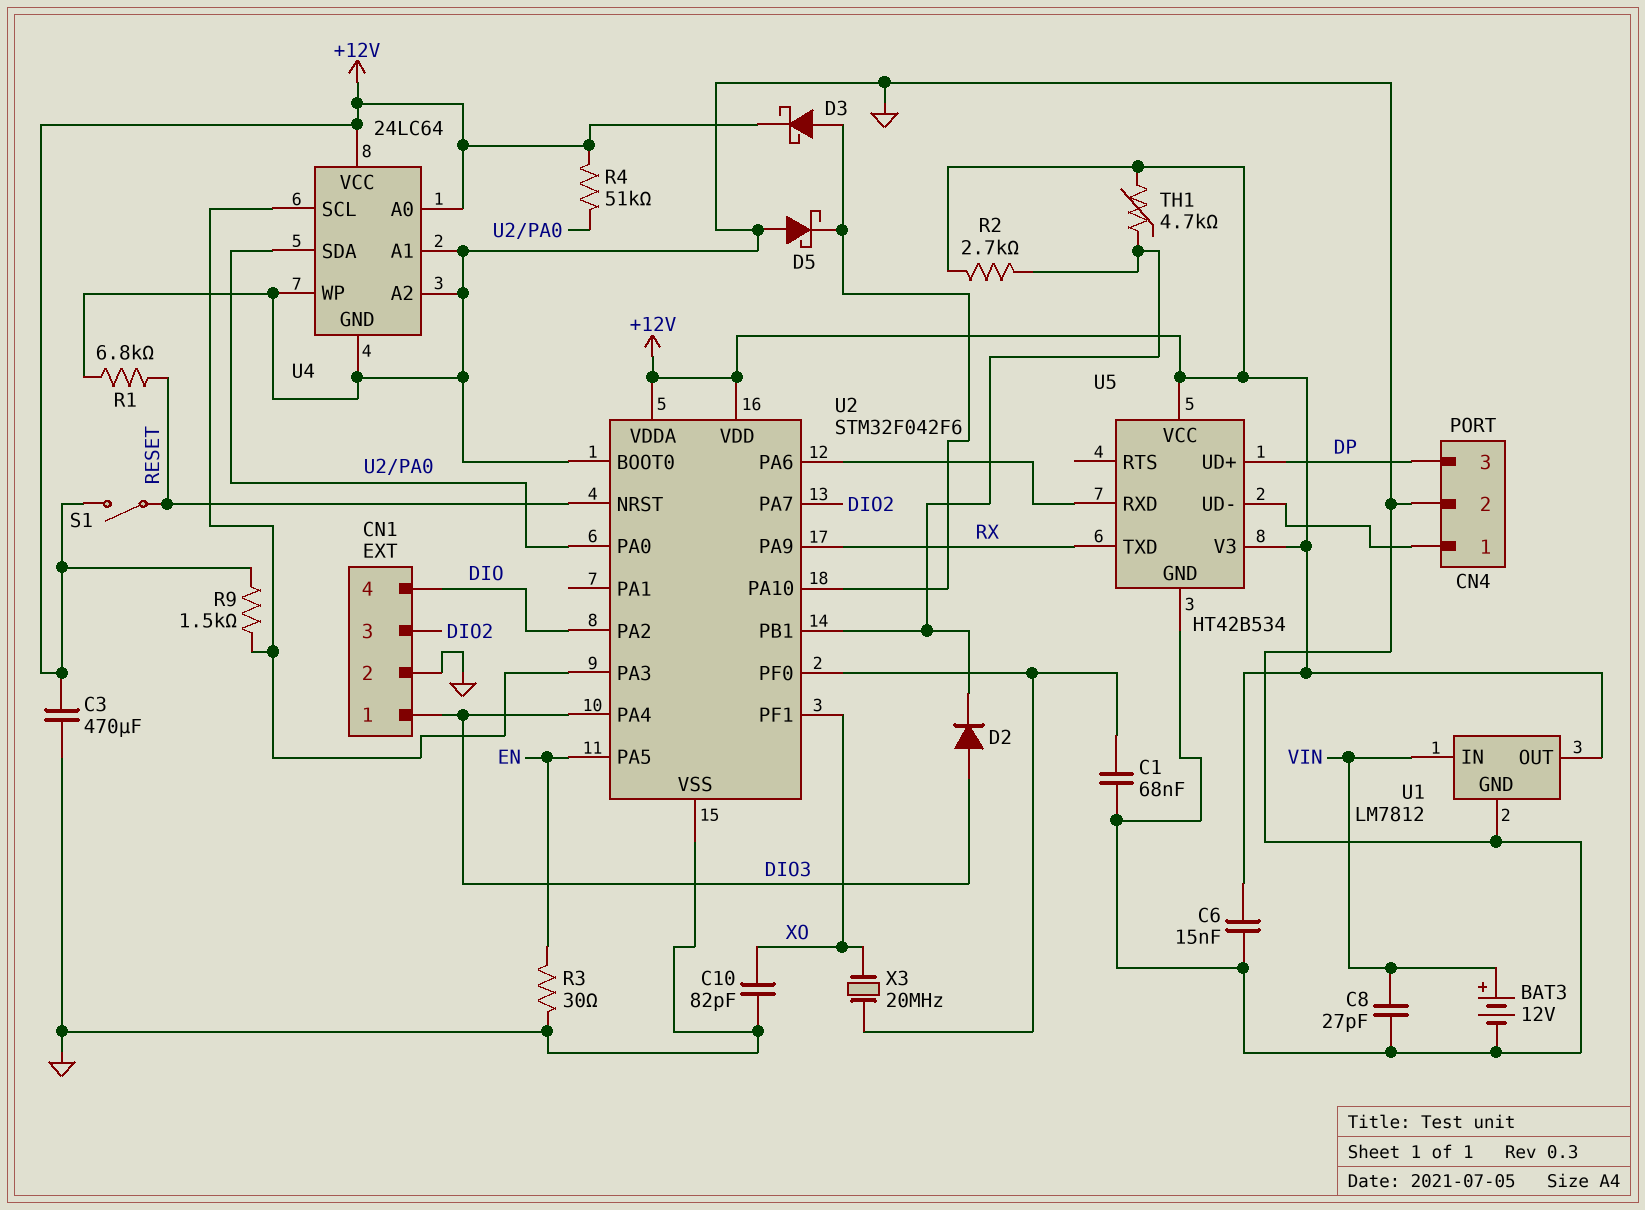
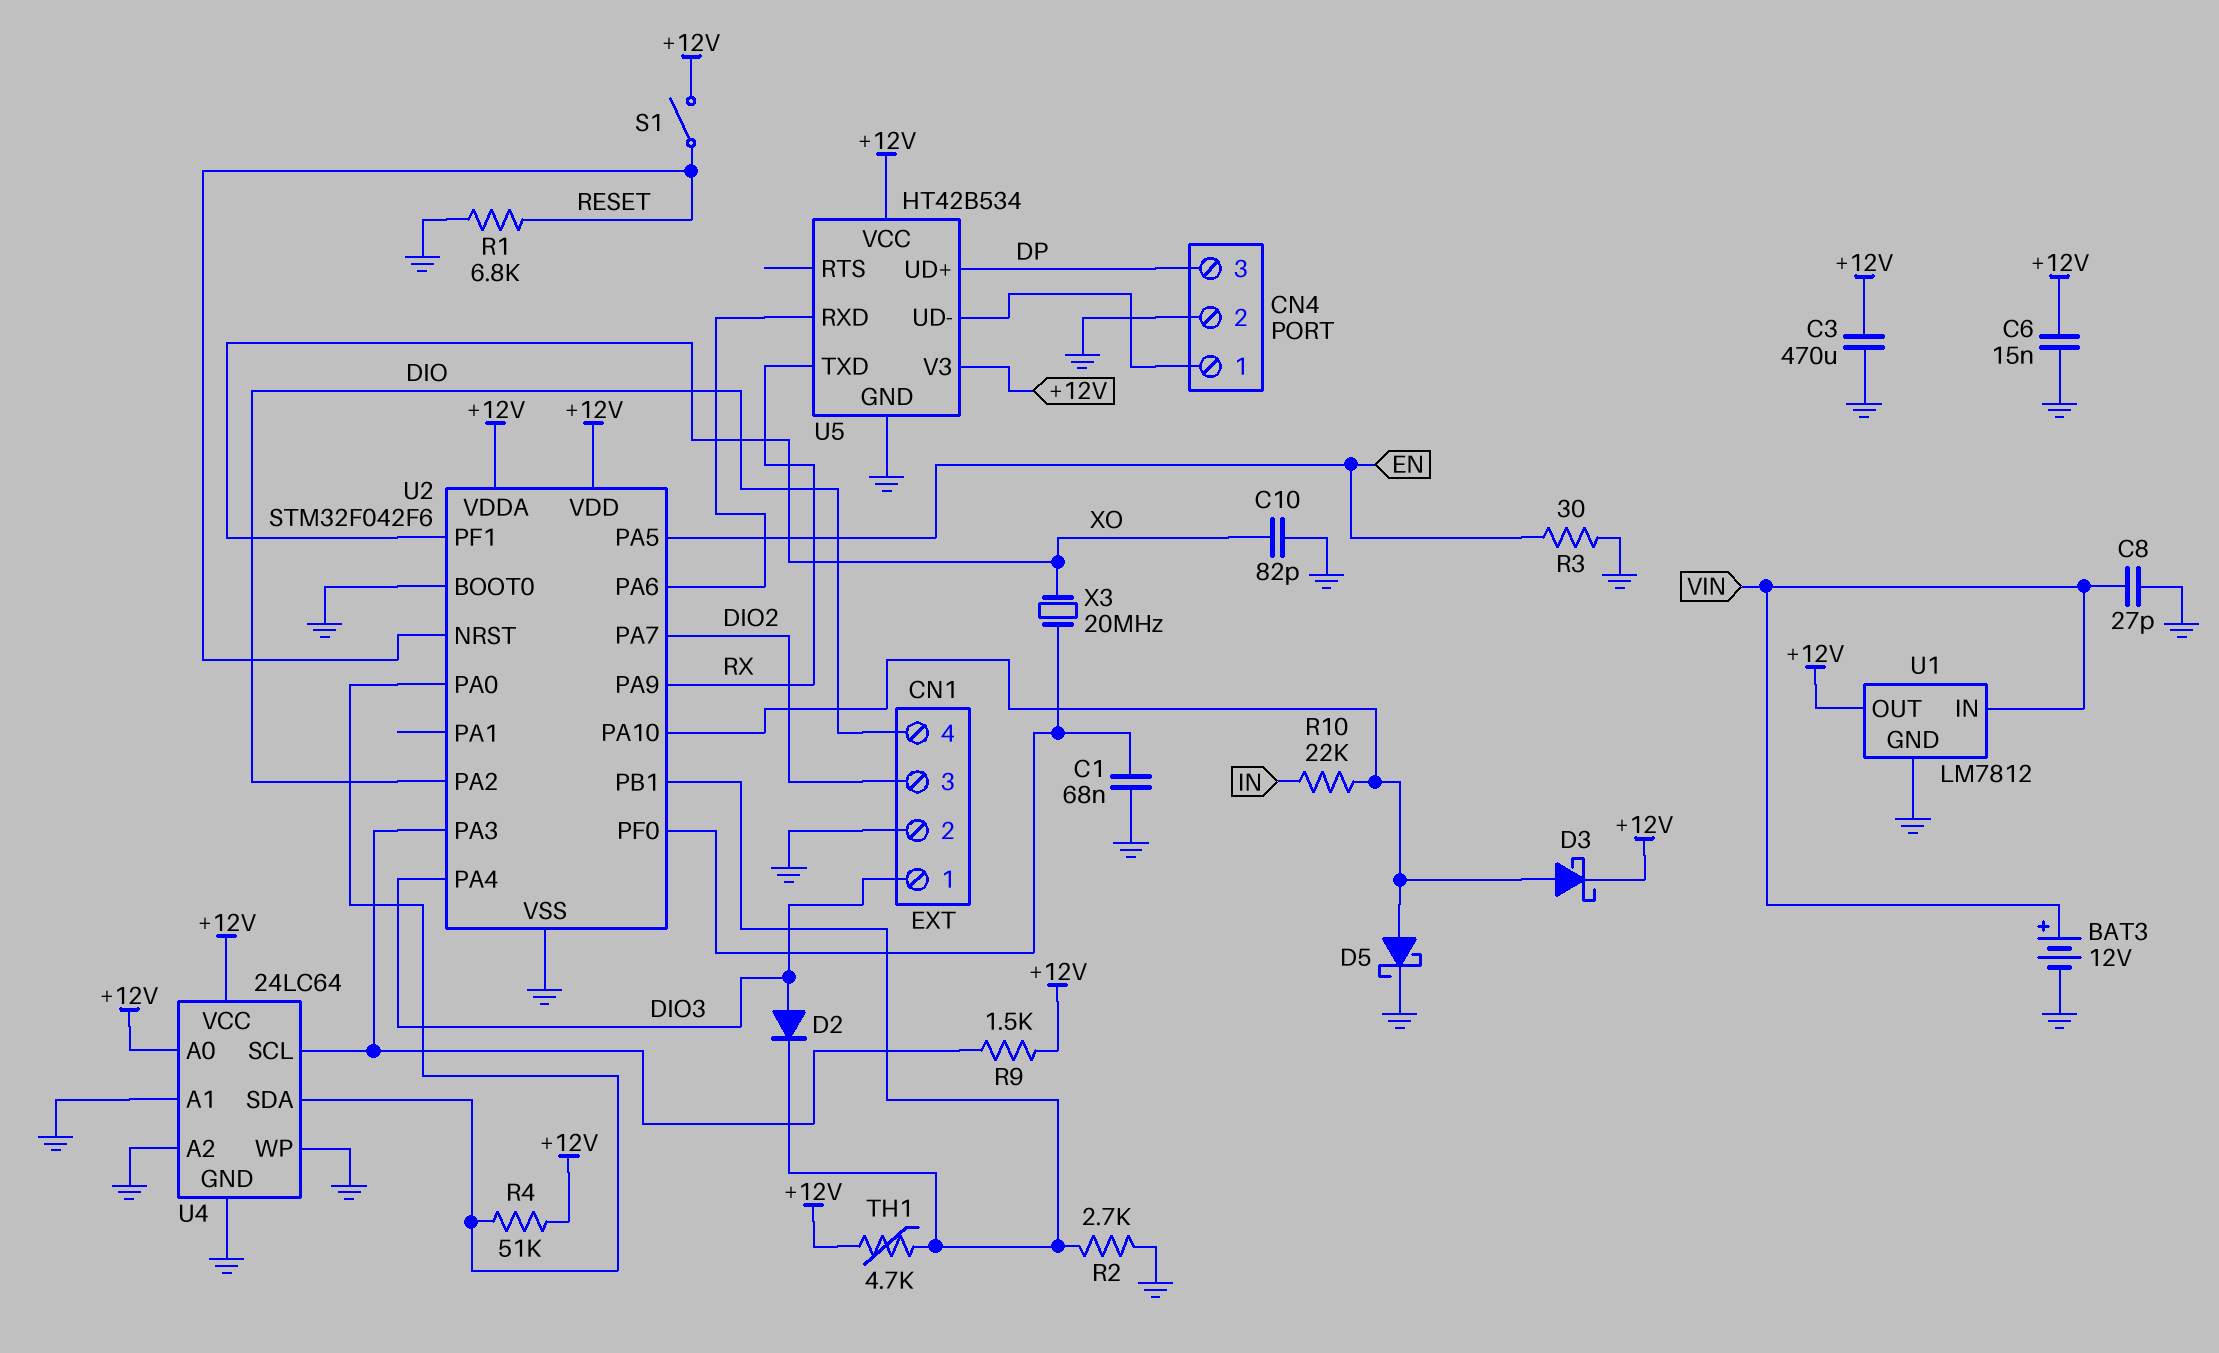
D5: schottky (A GND, K U2/PA10) -> schottky (A U2/PA10, K GND)
R2: 2.7k (+12V, U2/PB1) -> 2.7k (GND, U2/PB1)
R10: none -> 22k (IN, U2/PA10)

